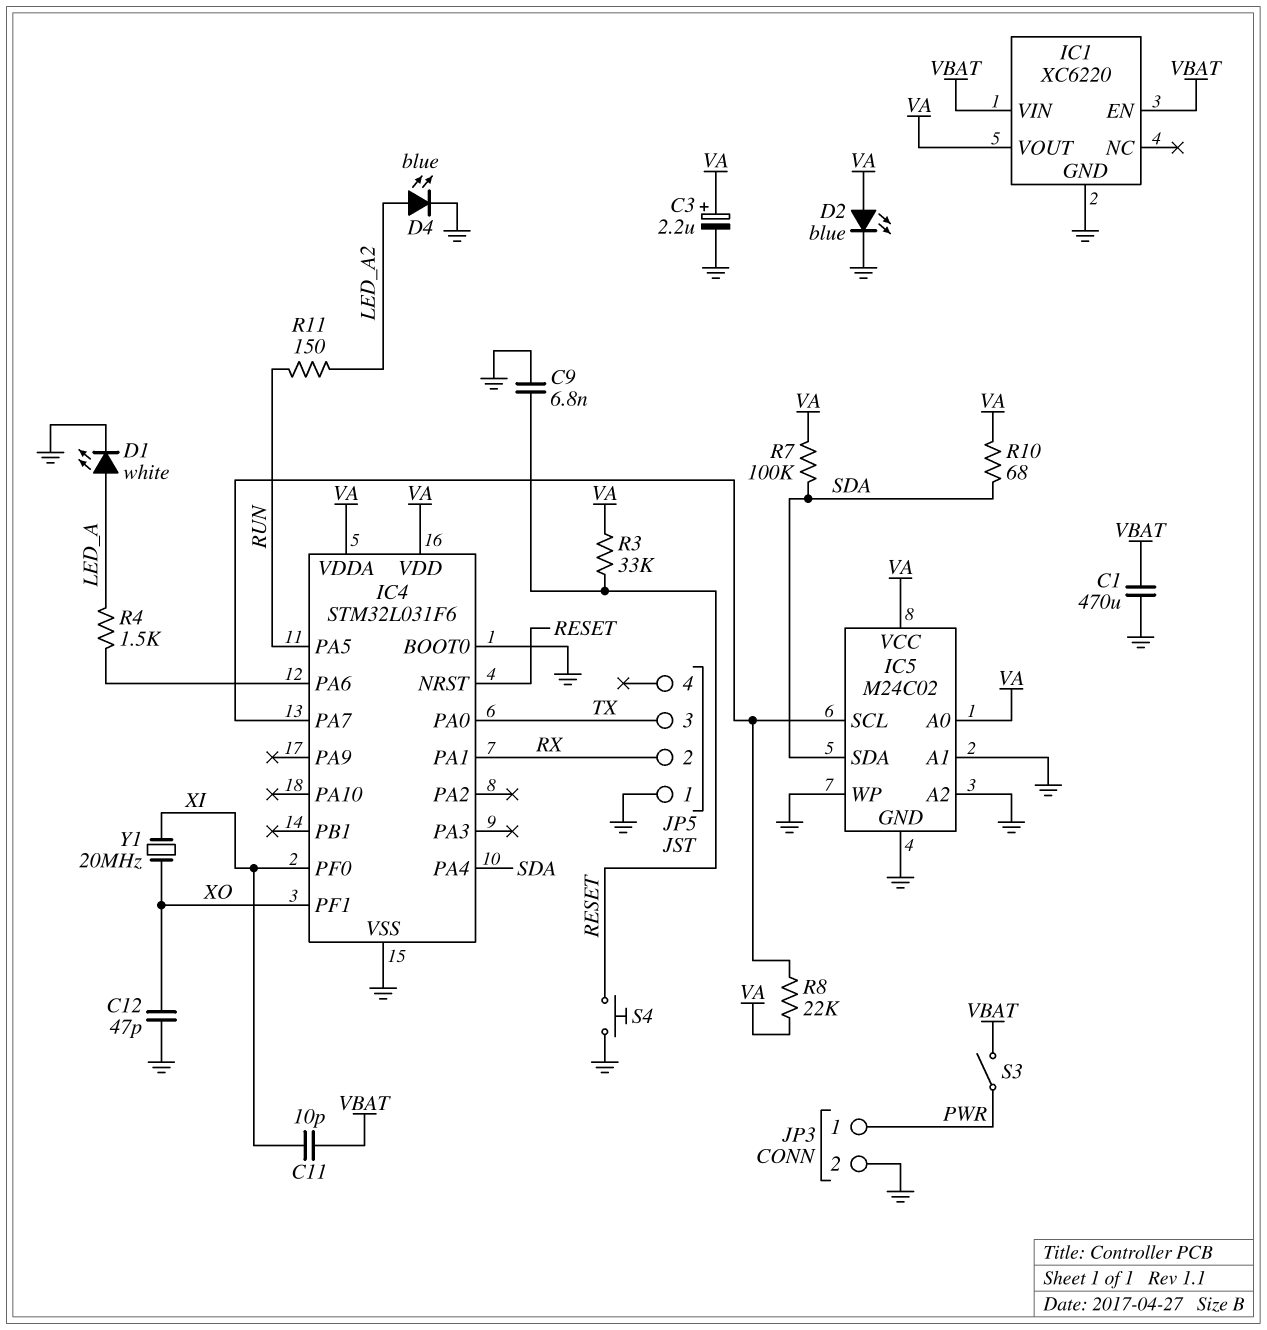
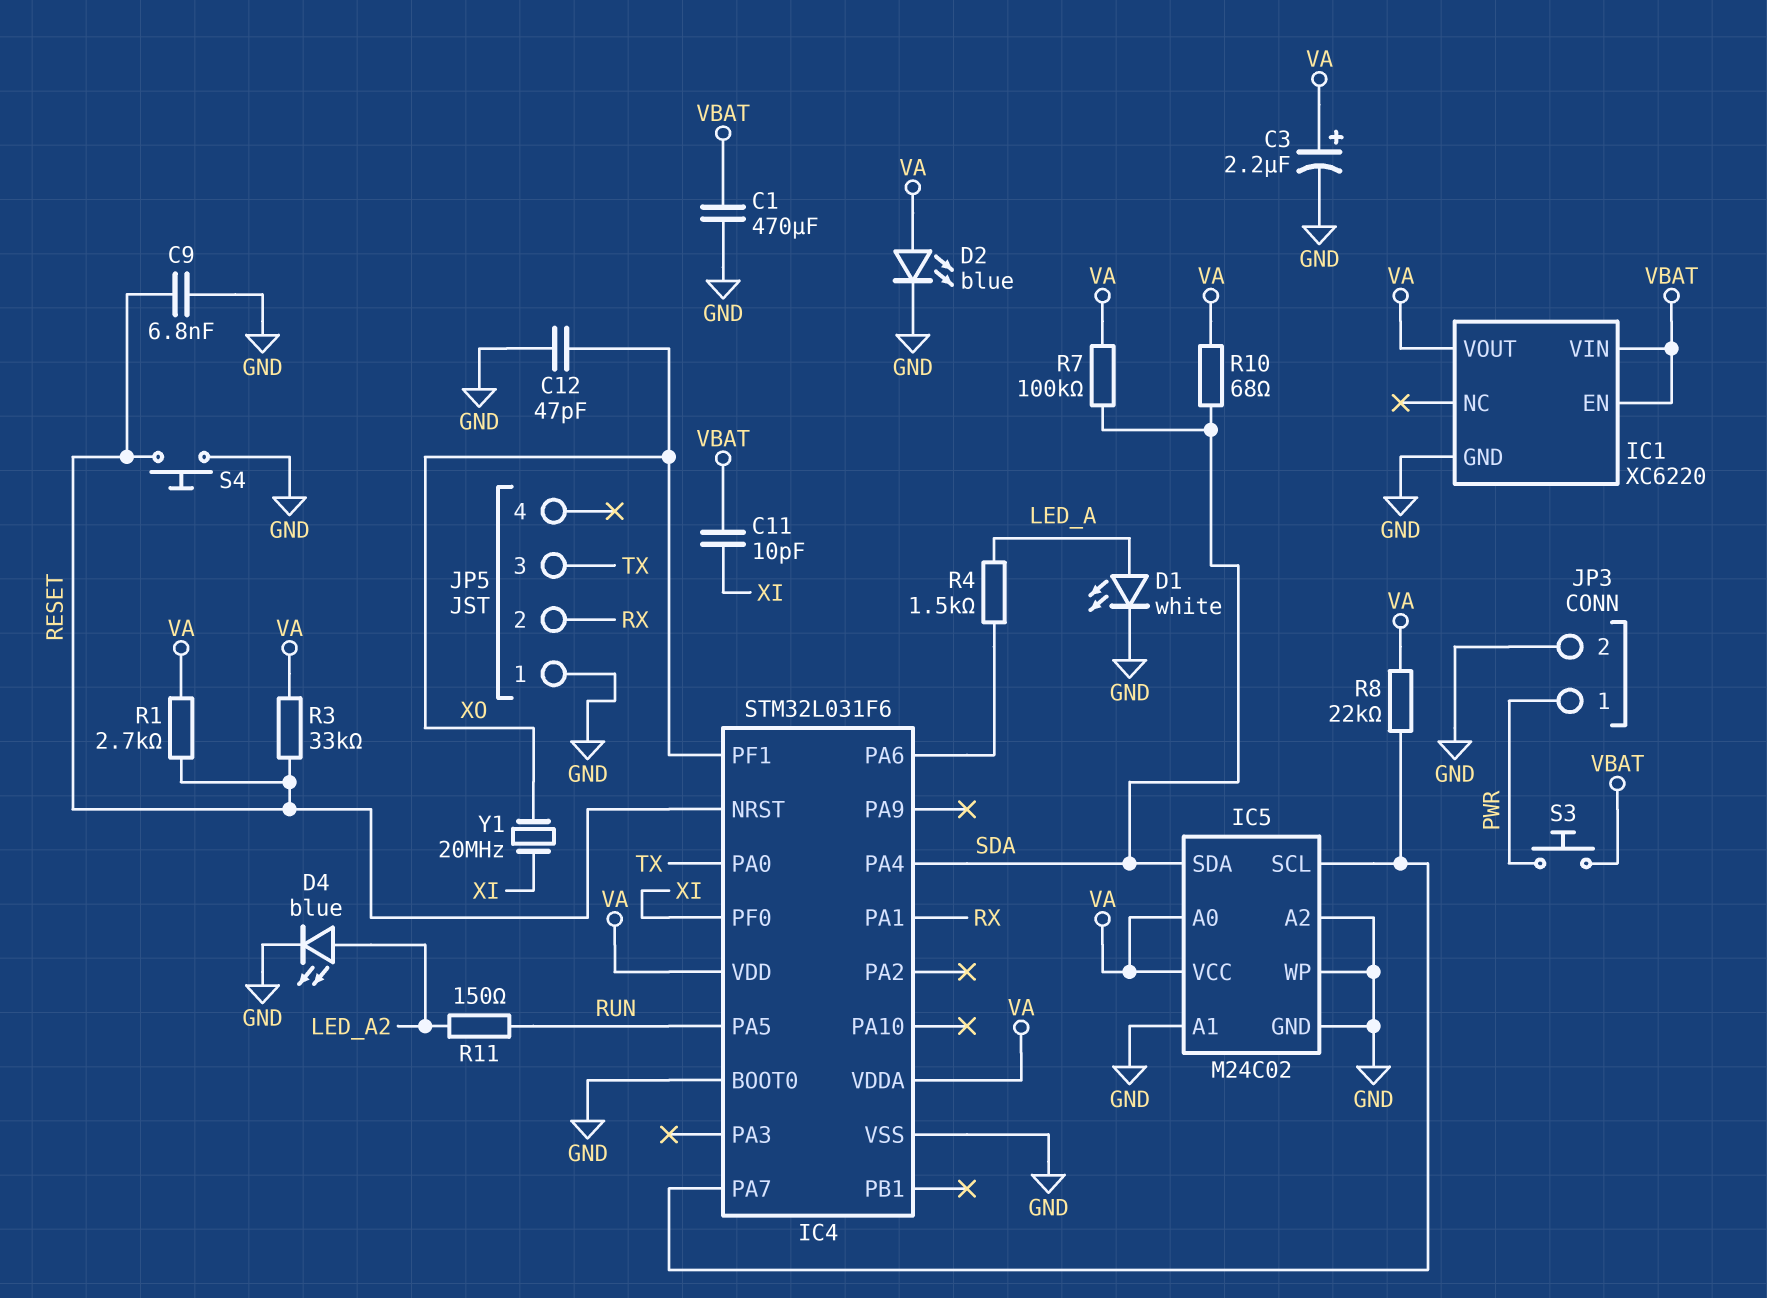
R1: none -> 2.7k (RESET, VA)
S3: switch (PWR, VBAT) -> button (PWR, VBAT)

